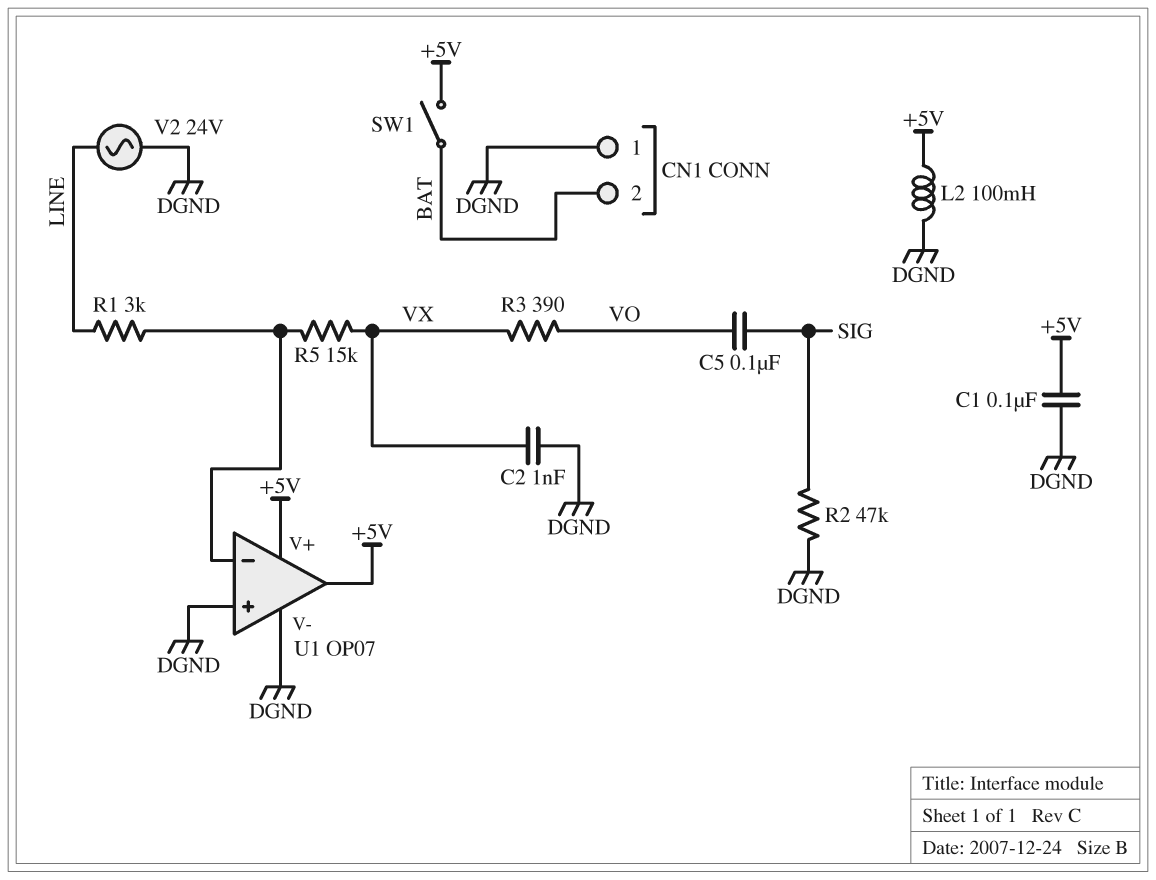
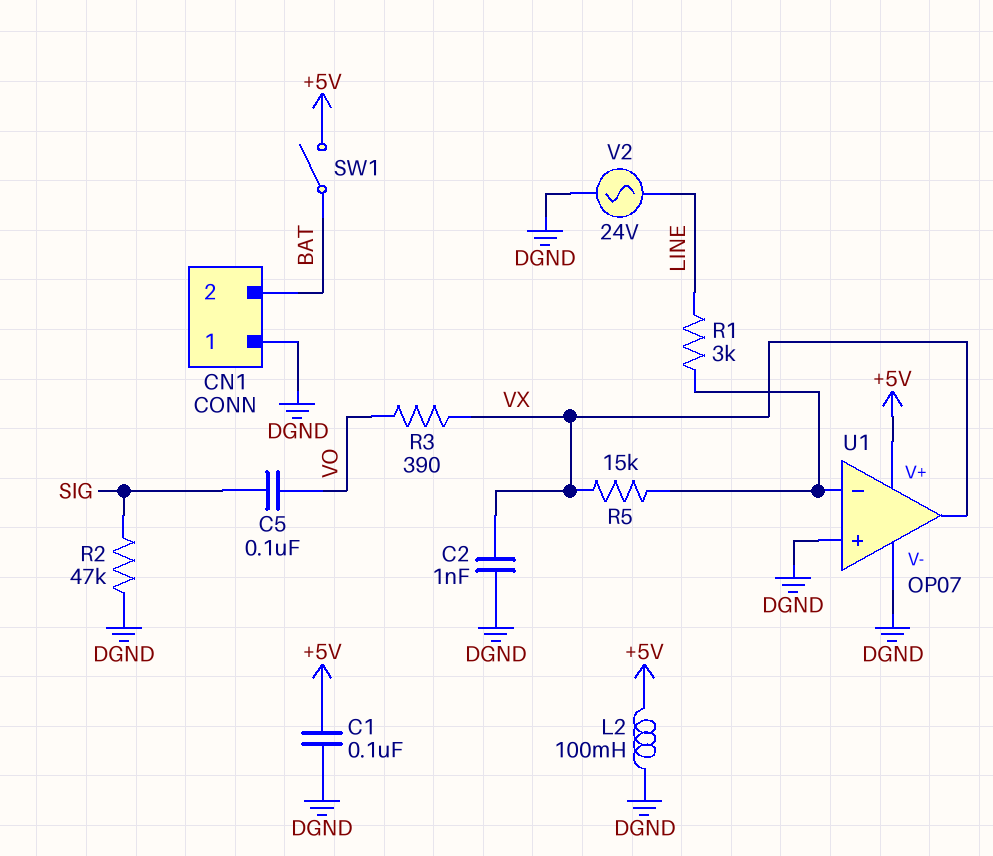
U1 pin out: +5V -> VX

